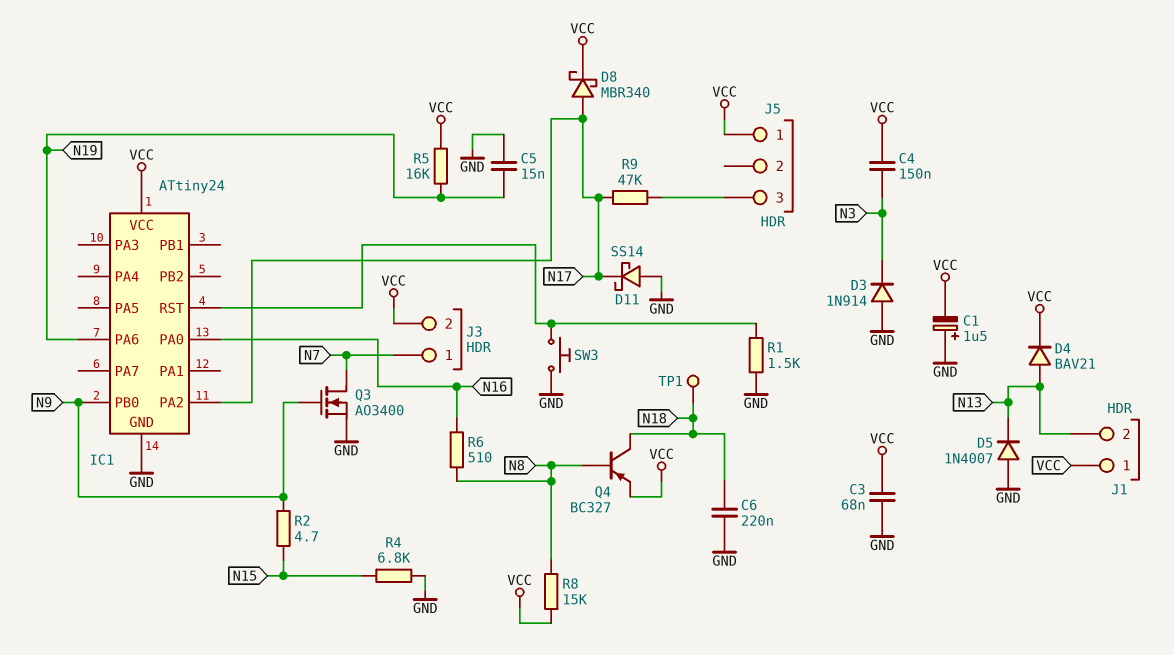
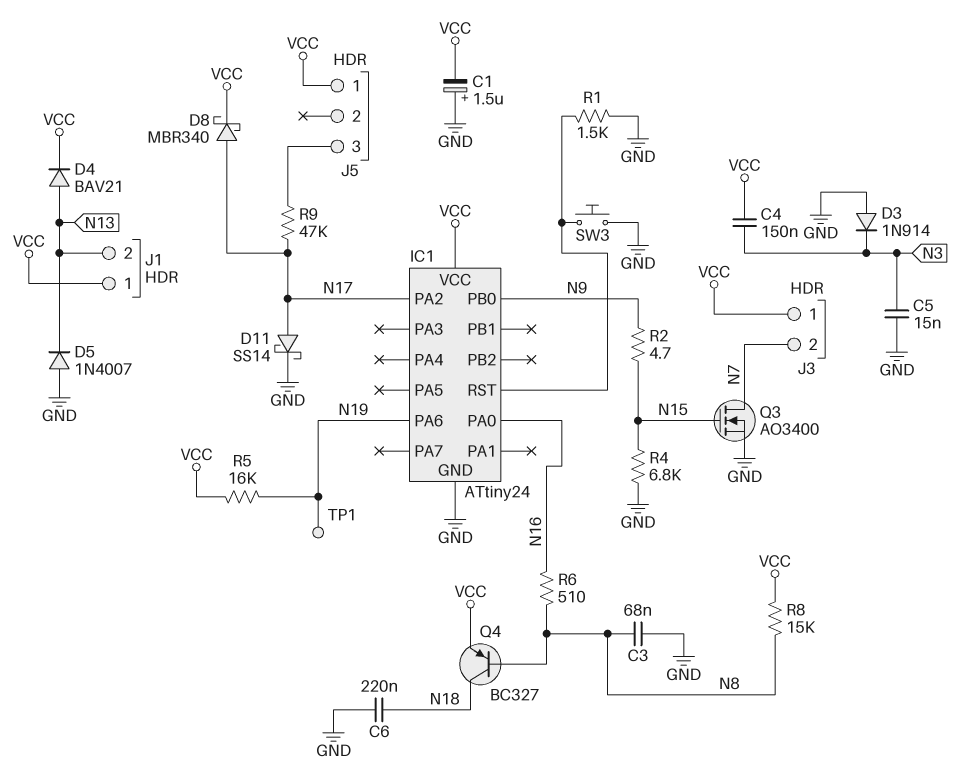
C3: 68nF (GND, VCC) -> 68nF (GND, N8)
C5: 15nF (GND, N19) -> 15nF (GND, N3)
D11: schottky SS14 (A GND, K N17) -> schottky SS14 (A N17, K GND)
J3 pin 1: N7 -> VCC
J3 pin 2: VCC -> N7
Q3: NMOS AO3400 (G N9, D N7, S GND) -> NMOS AO3400 (G N15, D N7, S GND)
TP1: test point (N18) -> test point (N19)

